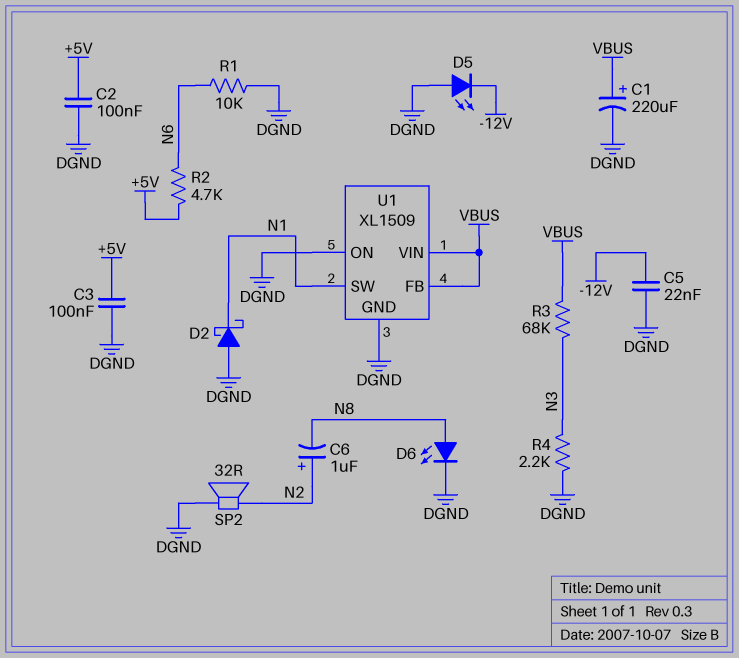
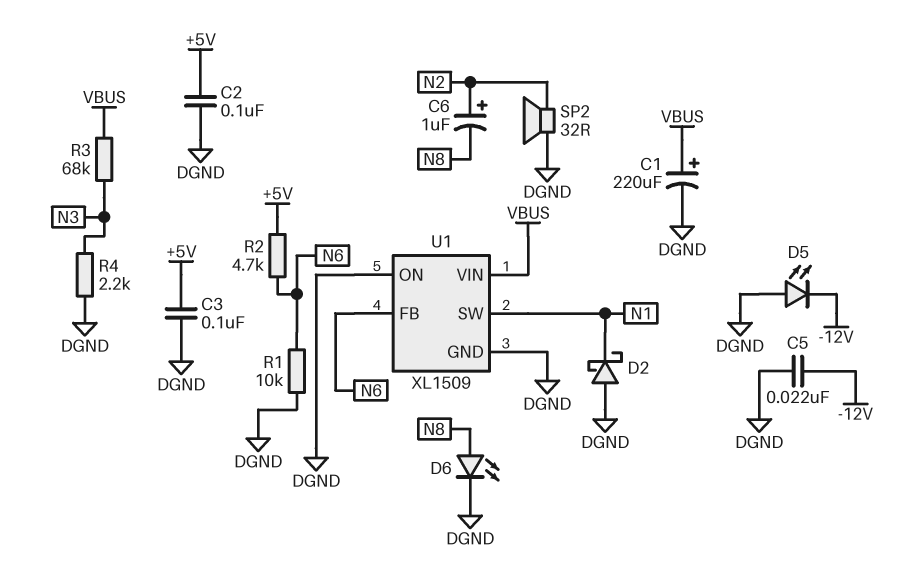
U1 pin FB: VBUS -> N6

